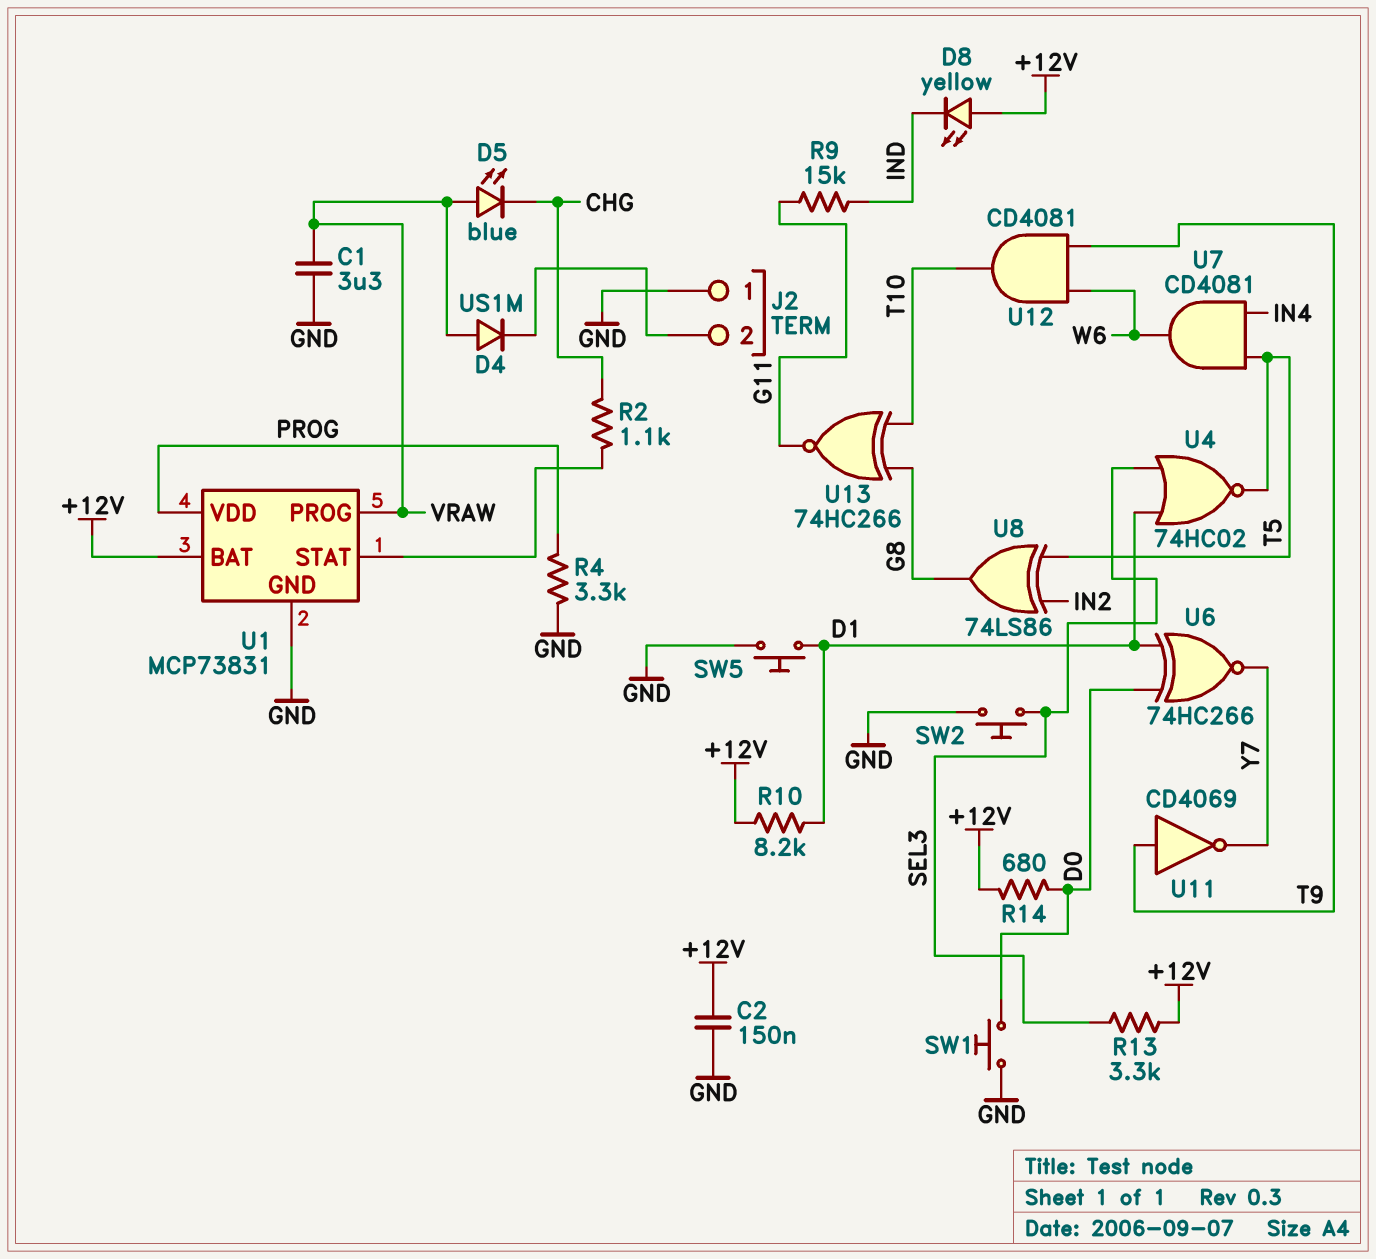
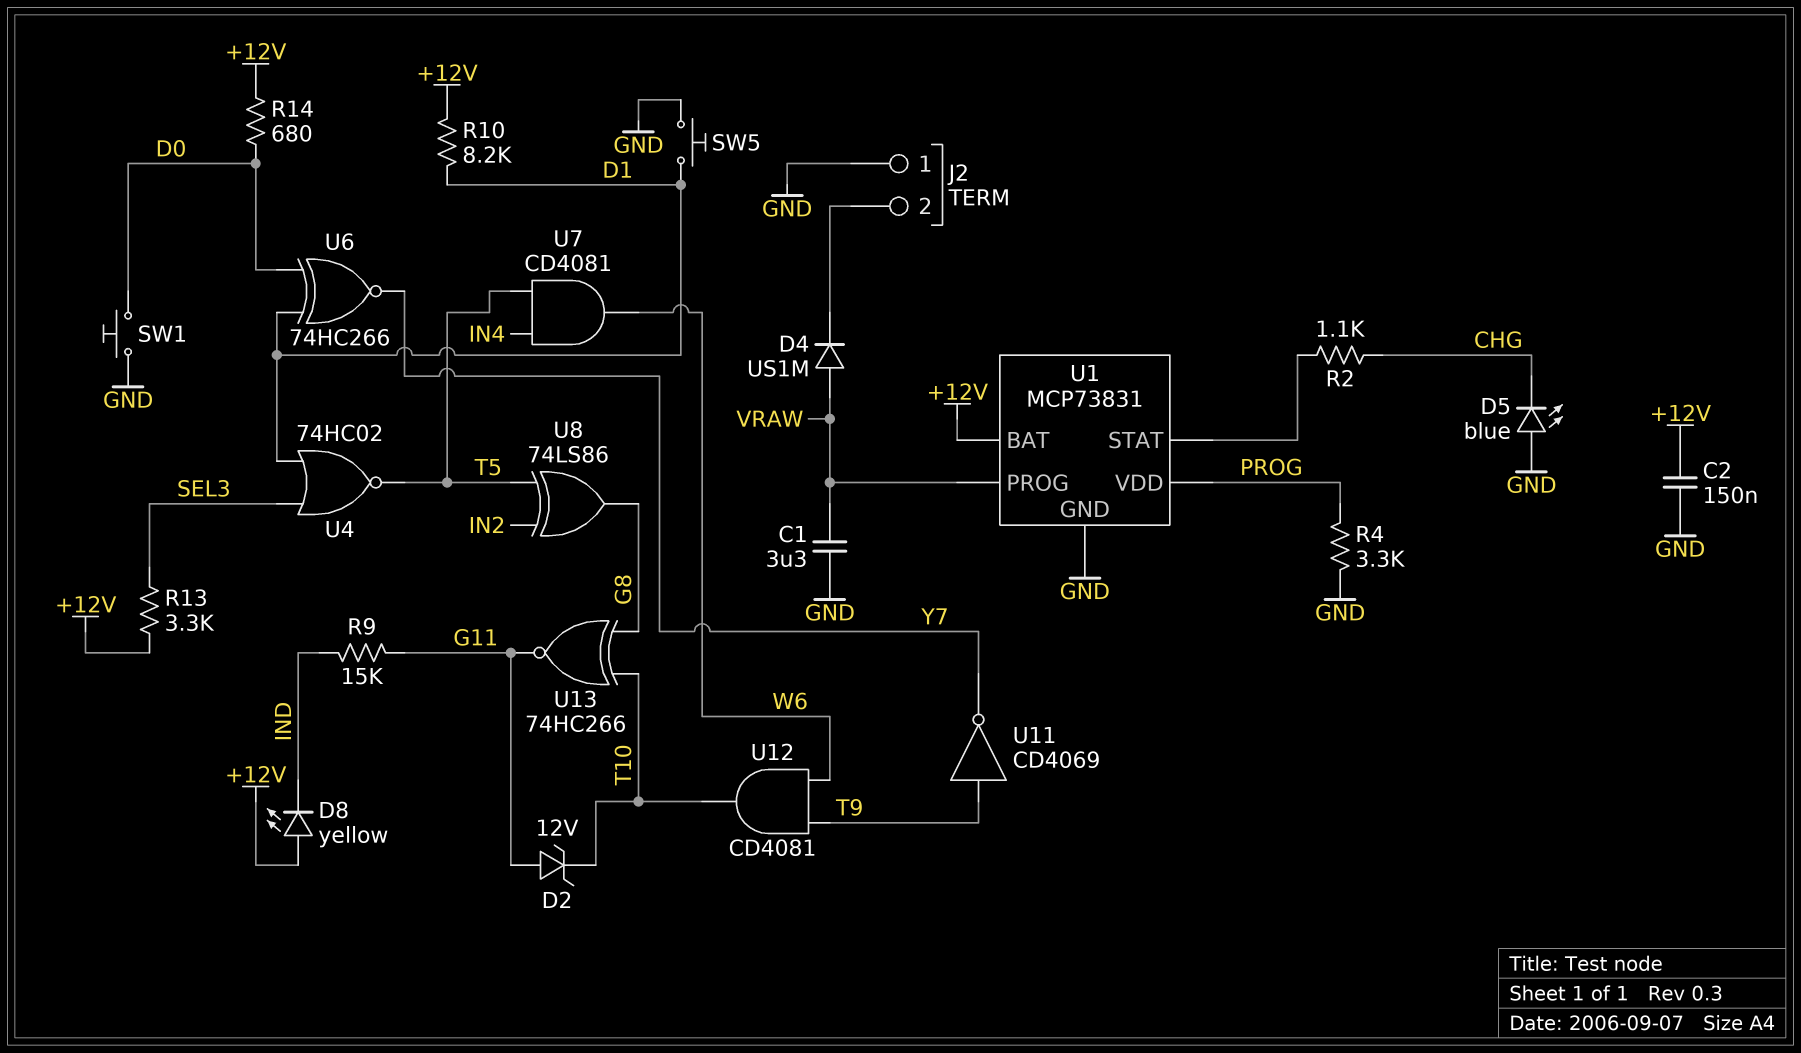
D2: none -> zener 12V (A G11, K T10)
D5: LED blue (A VRAW, K CHG) -> LED blue (A GND, K CHG)
SW2: button (GND, SEL3) -> none

